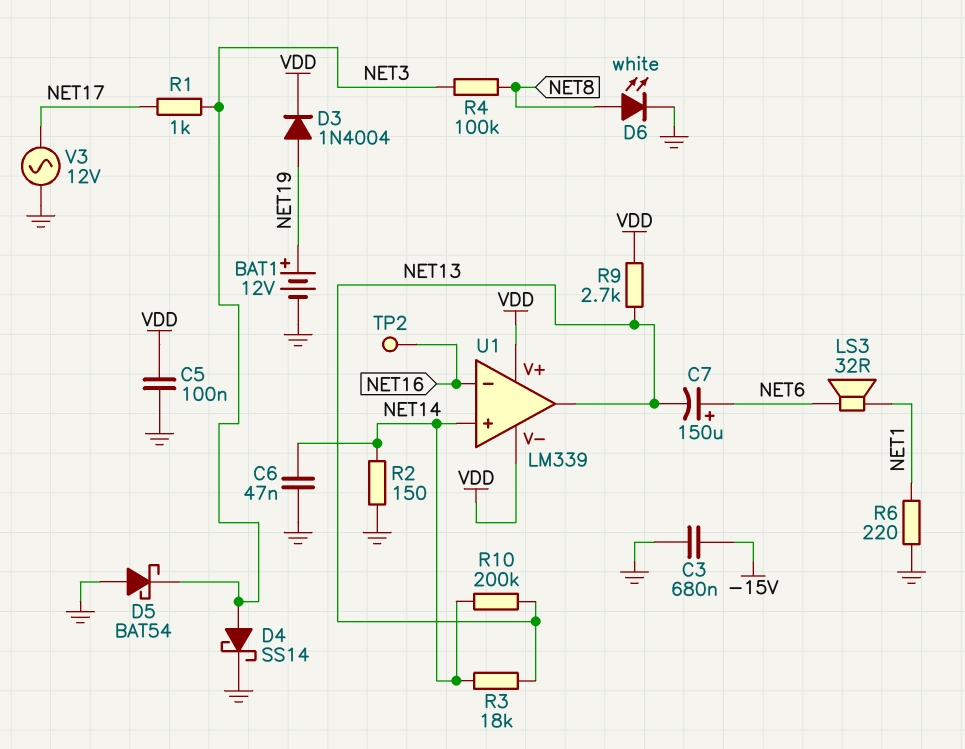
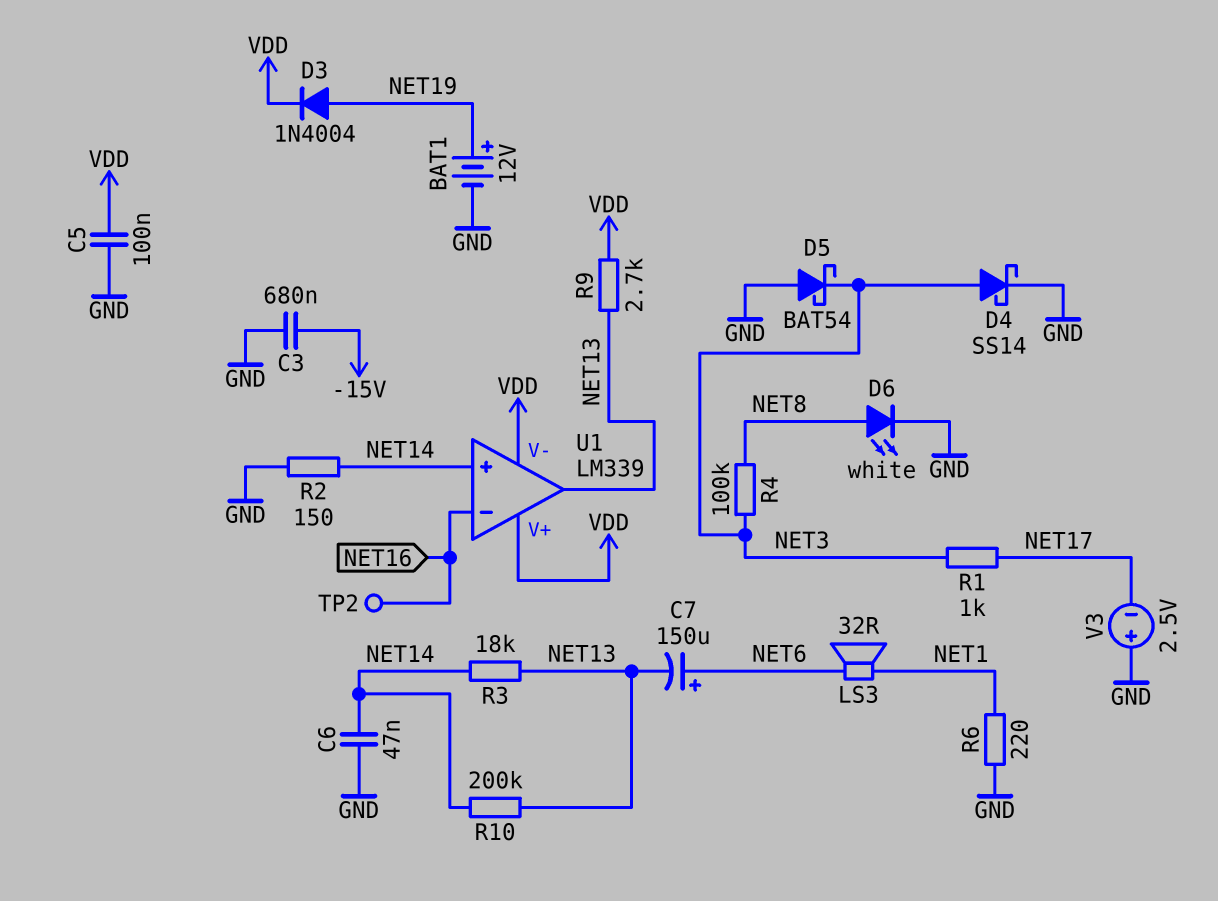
V3: AC 12V (GND, NET17) -> 2.5V (plus GND, minus NET17)

